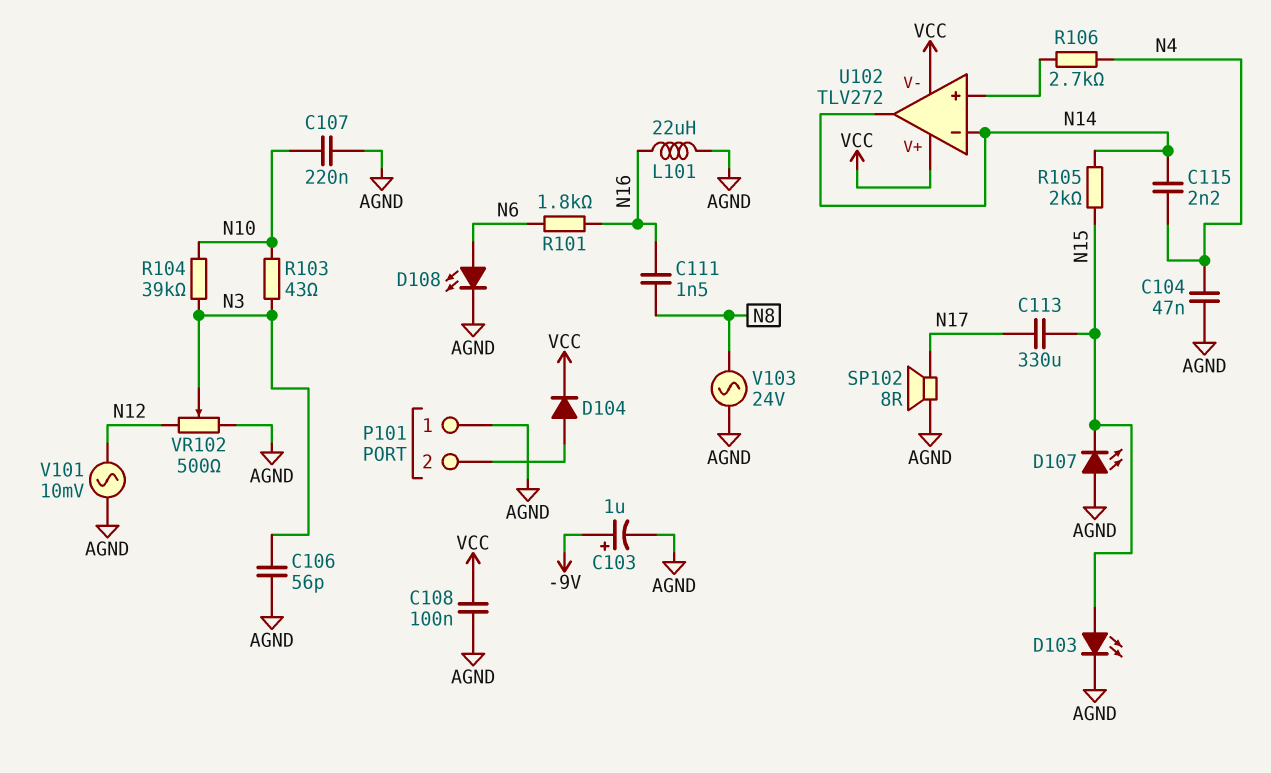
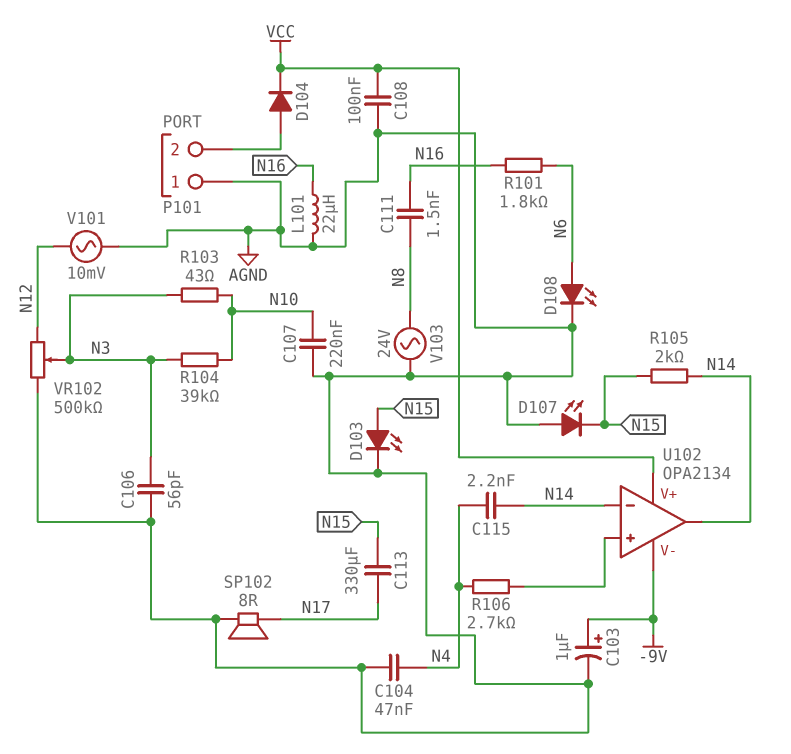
U102: TLV272 -> OPA2134
U102 pin V-: VCC -> -9V
VR102: 500 (AGND, N12, wiper N3) -> 500k (AGND, N12, wiper N3)

